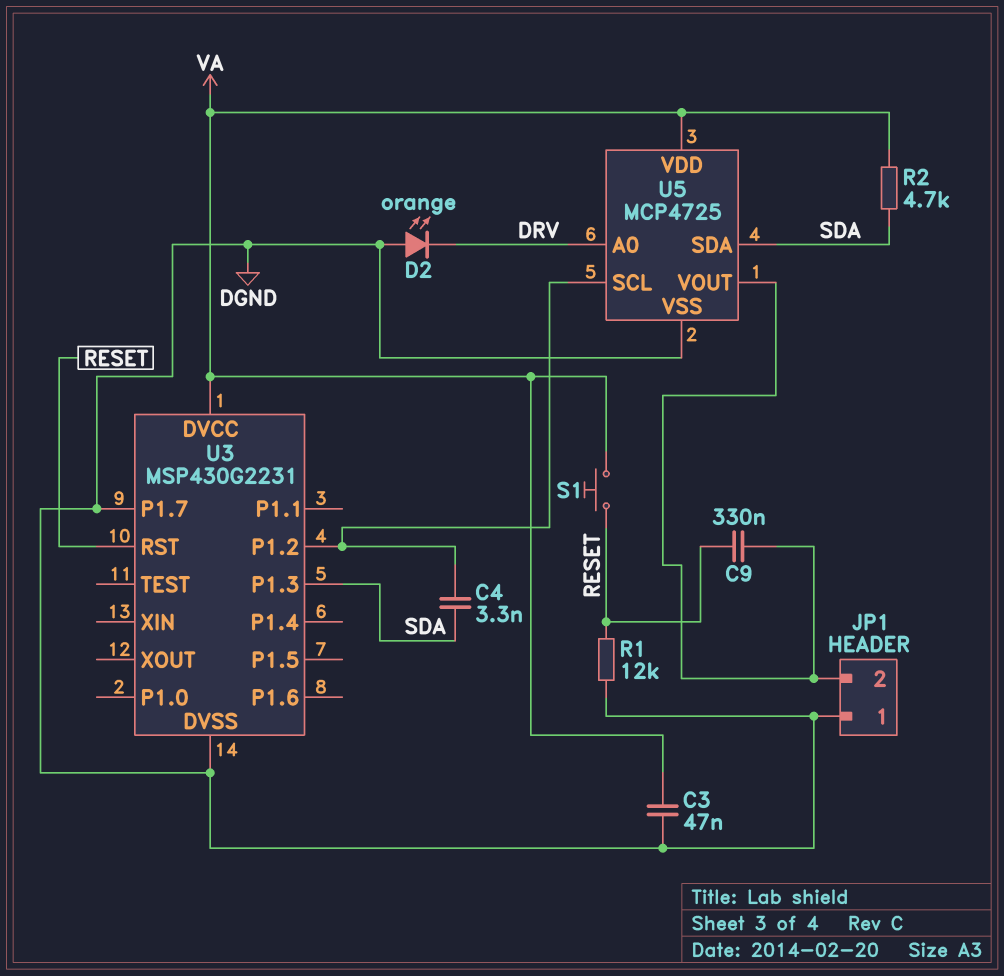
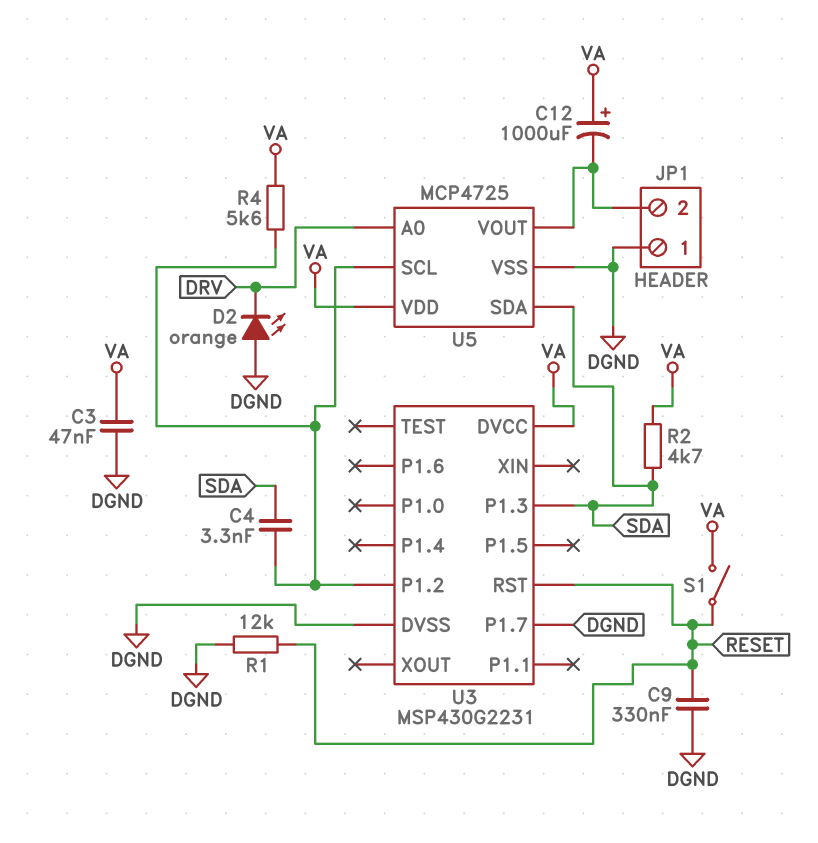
C9: 330nF (JP1/2, RESET) -> 330nF (DGND, RESET)
C12: none -> 1000uF (plus VA, minus JP1/2)
R4: none -> 5.6k (U3/P1.2, VA)
S1: button (RESET, VA) -> switch (RESET, VA)

